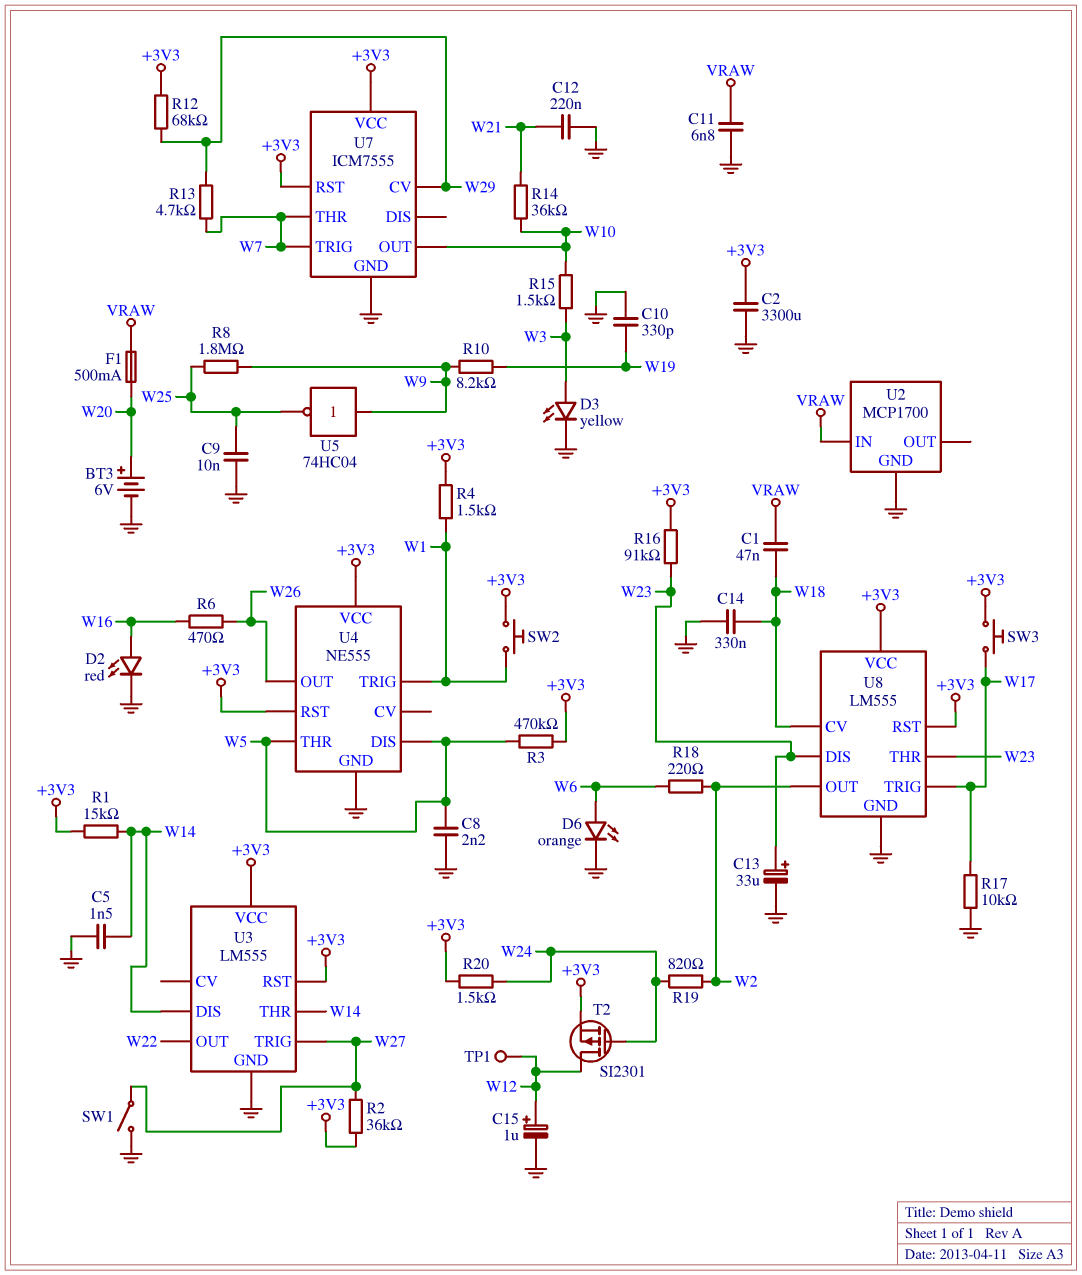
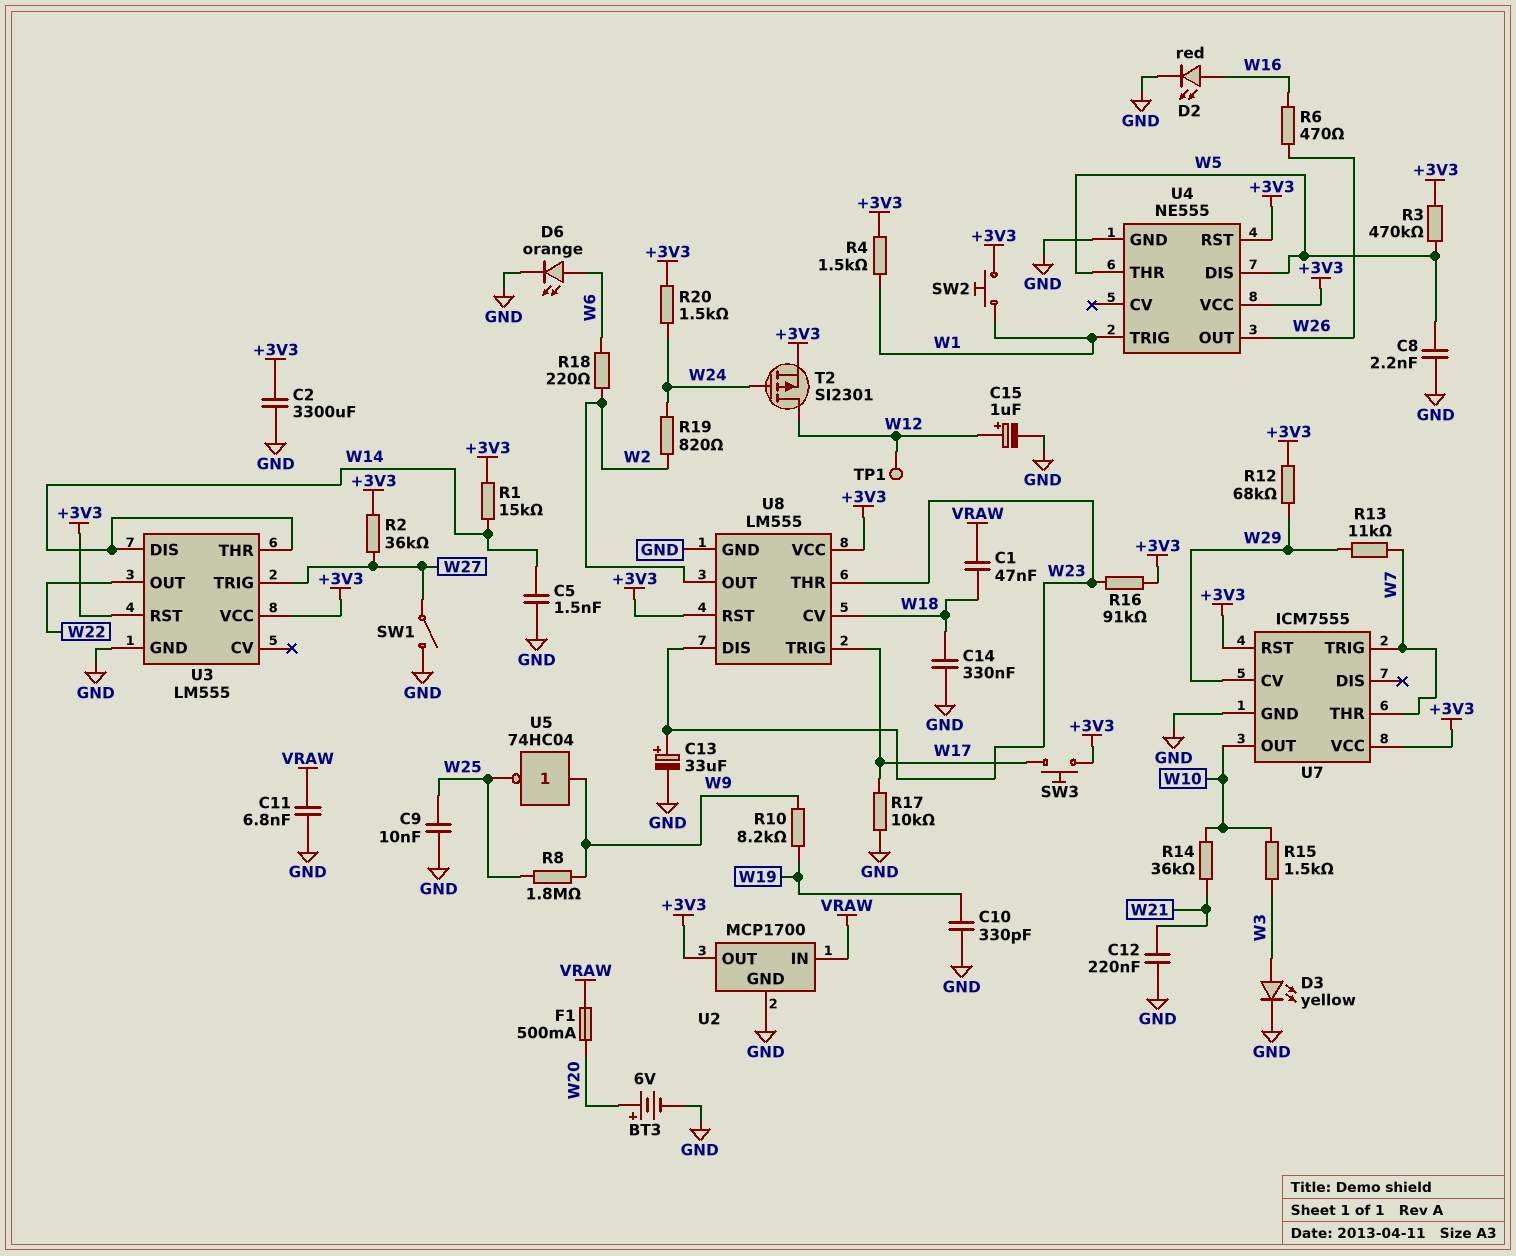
R13: 4.7k (W7, W29) -> 11k (W7, W29)
U2 pin OUT: none -> +3V3

